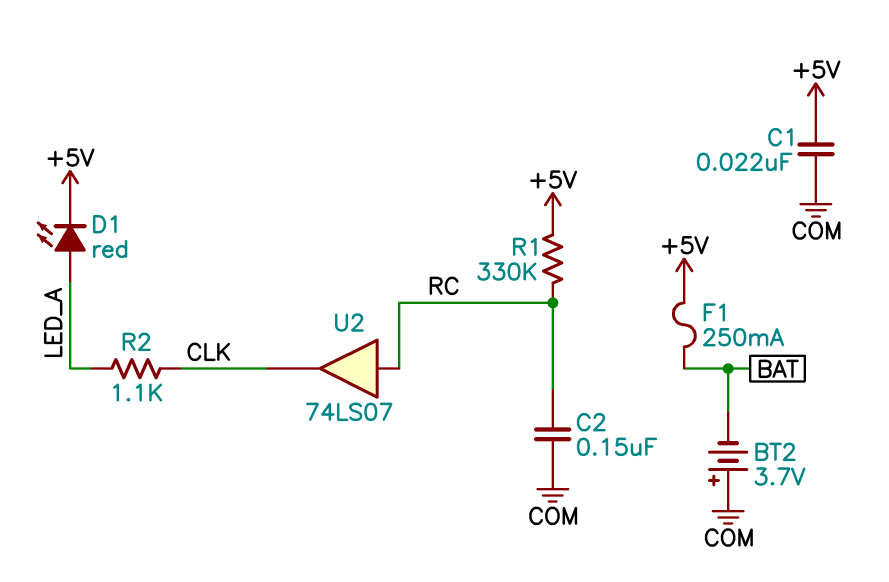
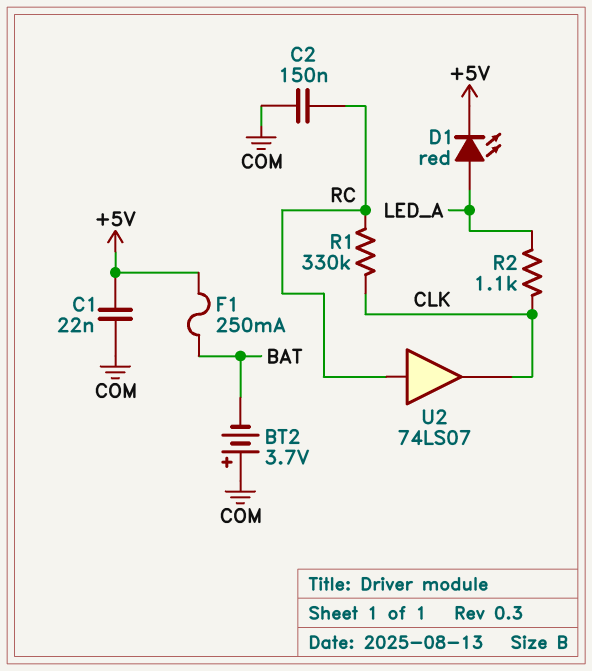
R1: 330k (+5V, RC) -> 330k (CLK, RC)

